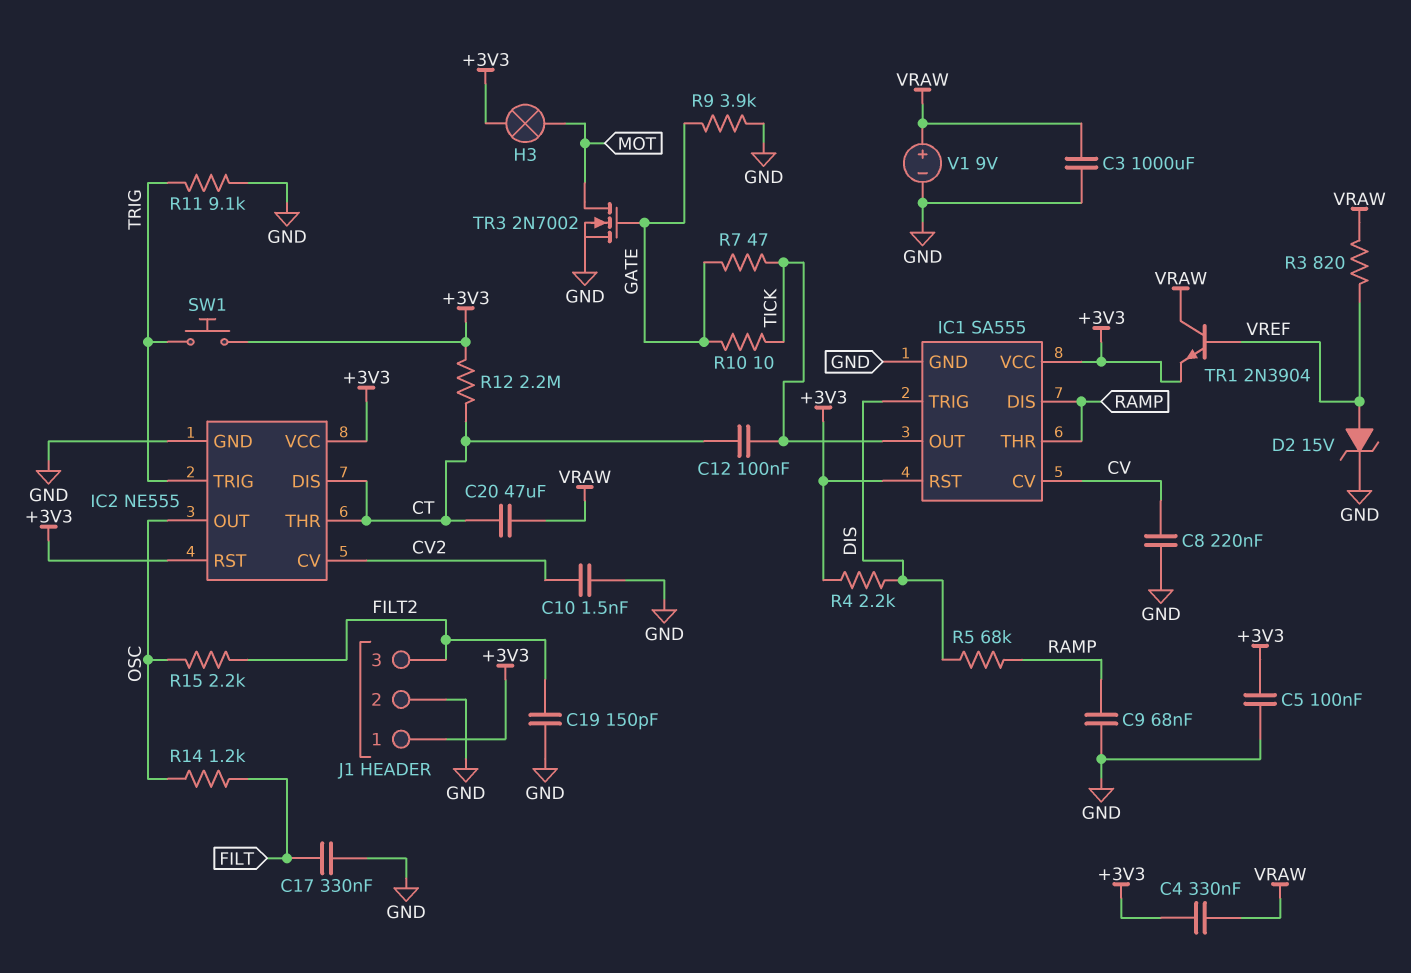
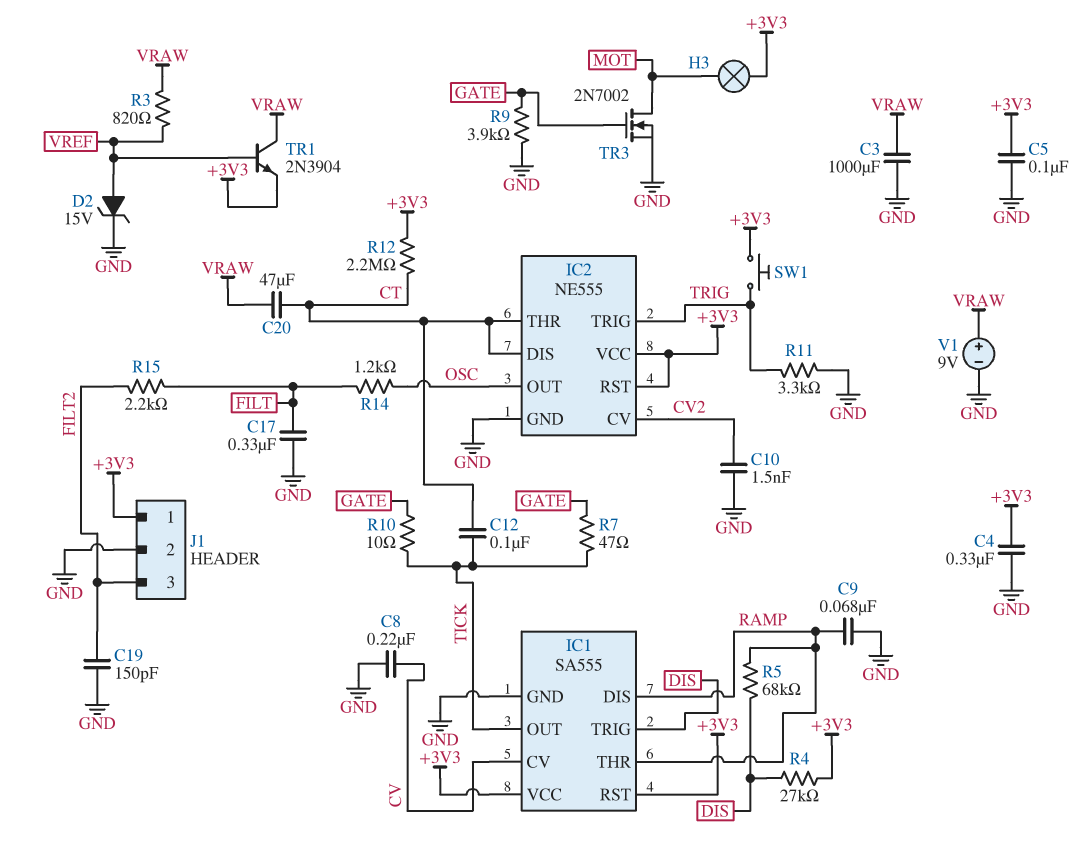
C4: 330nF (+3V3, VRAW) -> 330nF (+3V3, GND)
R4: 2.2k (+3V3, DIS) -> 27k (+3V3, DIS)
R11: 9.1k (GND, TRIG) -> 3.3k (GND, TRIG)
R15: 2.2k (FILT2, OSC) -> 2.2k (FILT, FILT2)

